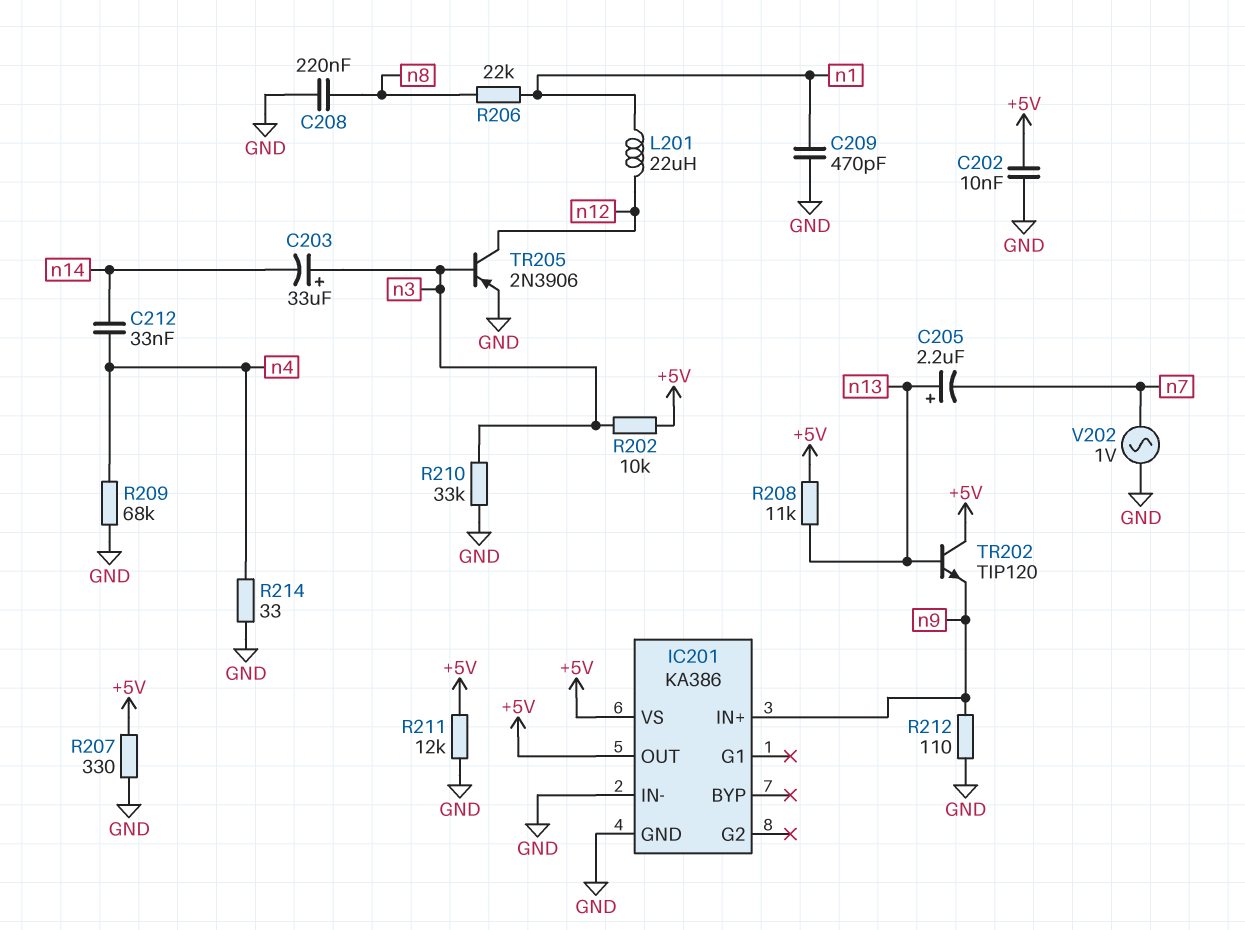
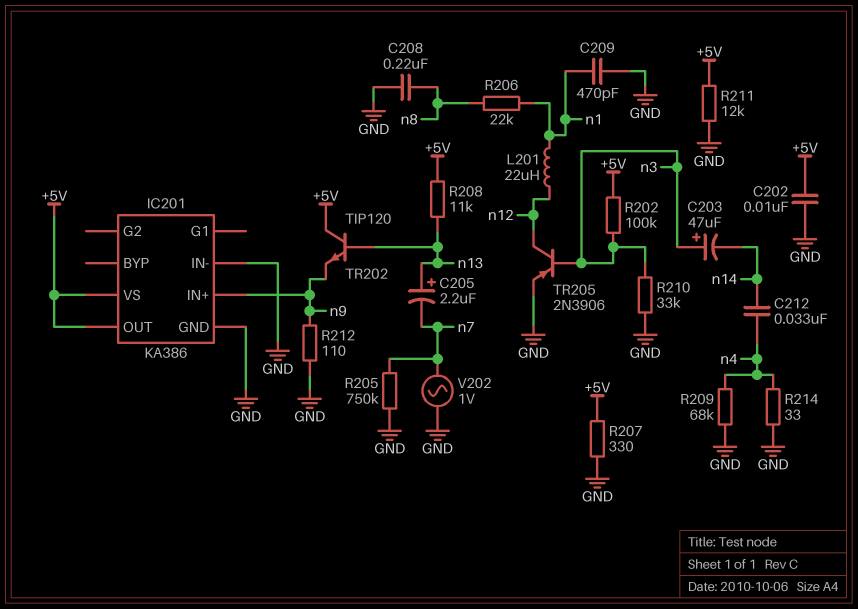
C203: 33uF (plus n3, minus n14) -> 47uF (plus n3, minus n14)
R202: 10k (+5V, n3) -> 100k (+5V, n3)
R205: none -> 750k (GND, n7)

